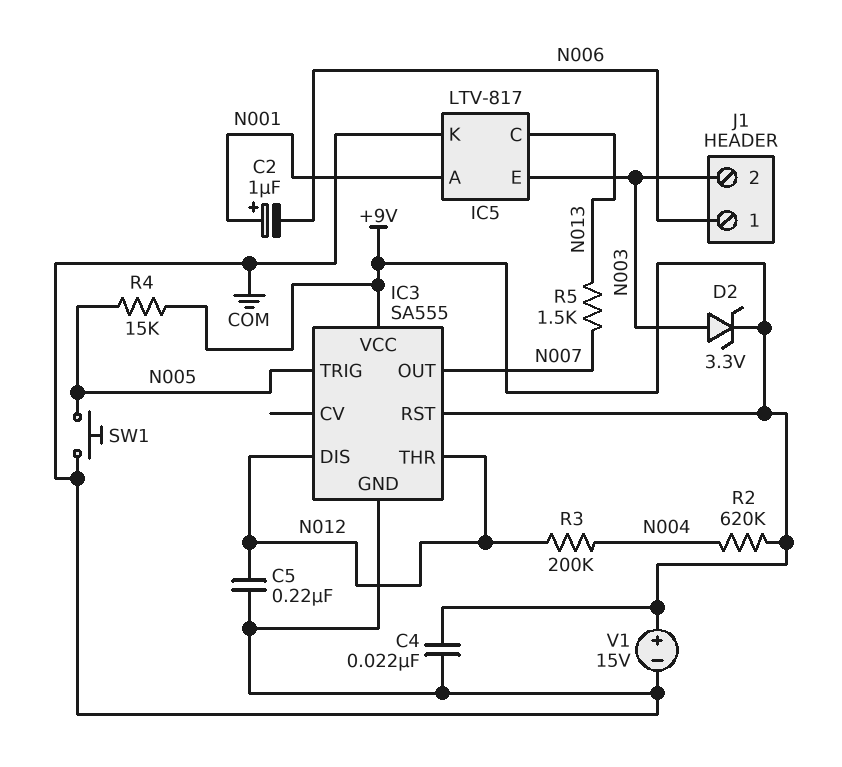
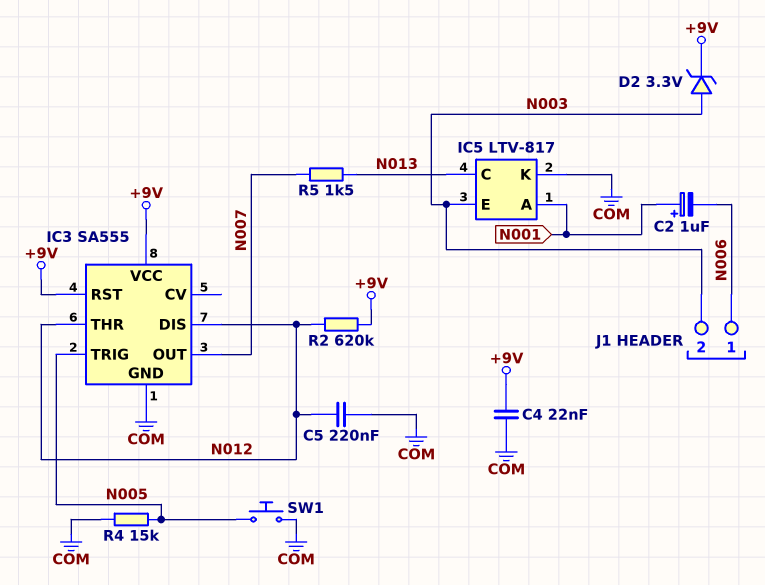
R2: 620k (+9V, N004) -> 620k (+9V, N012)
R3: 200k (N004, N012) -> none
R4: 15k (+9V, N005) -> 15k (COM, N005)
V1: 15V (plus +9V, minus COM) -> none

